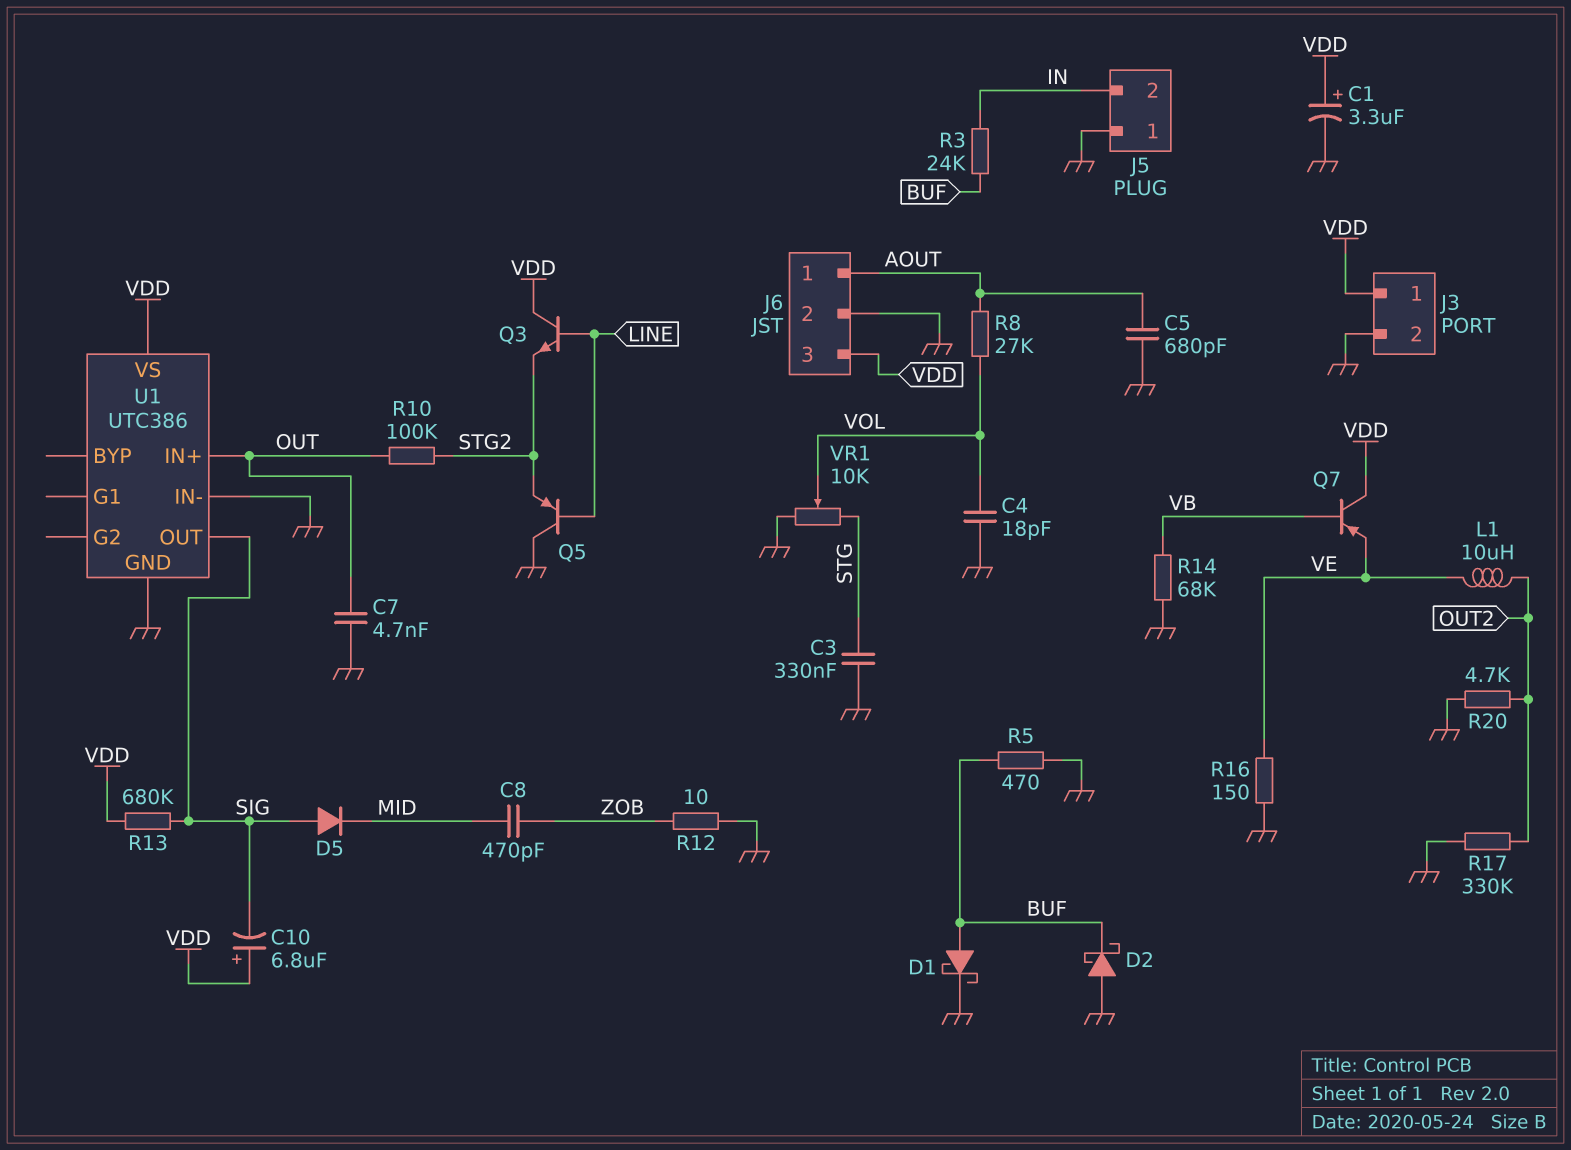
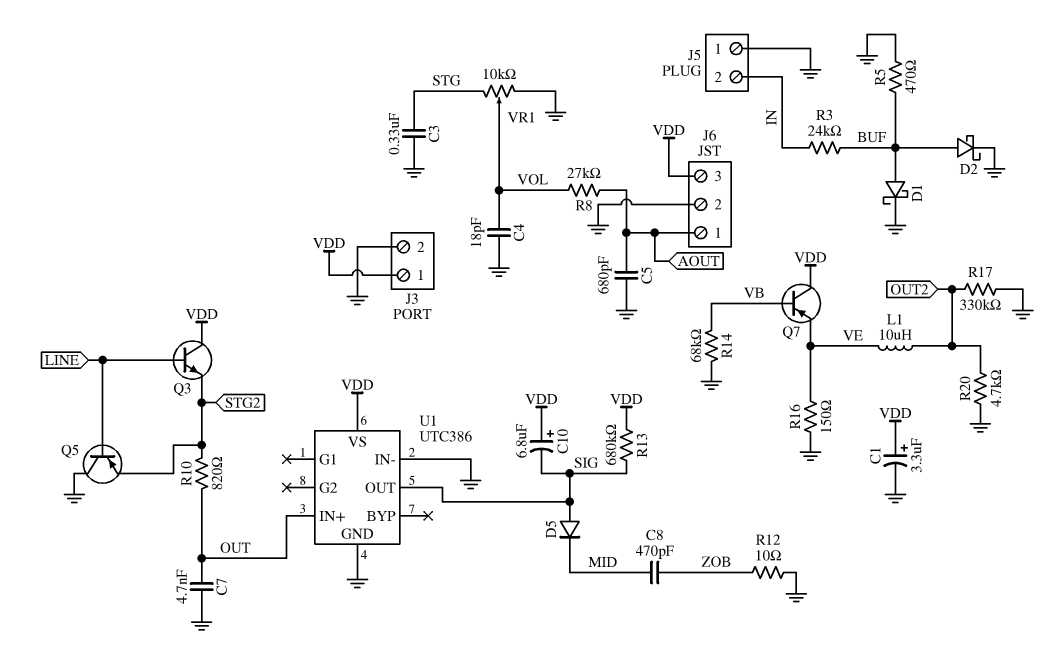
D2: schottky (A GND, K BUF) -> schottky (A BUF, K GND)
R10: 100k (OUT, STG2) -> 820 (OUT, STG2)

